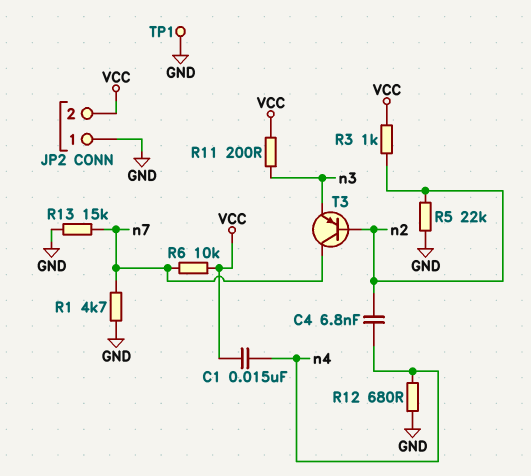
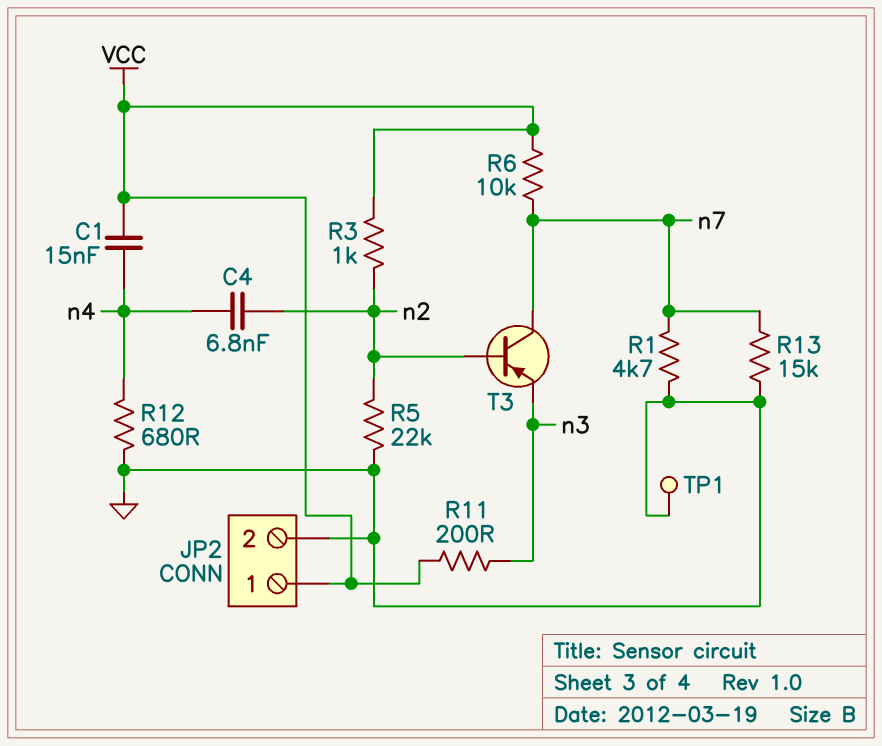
JP2 pin 1: GND -> VCC
JP2 pin 2: VCC -> GND

